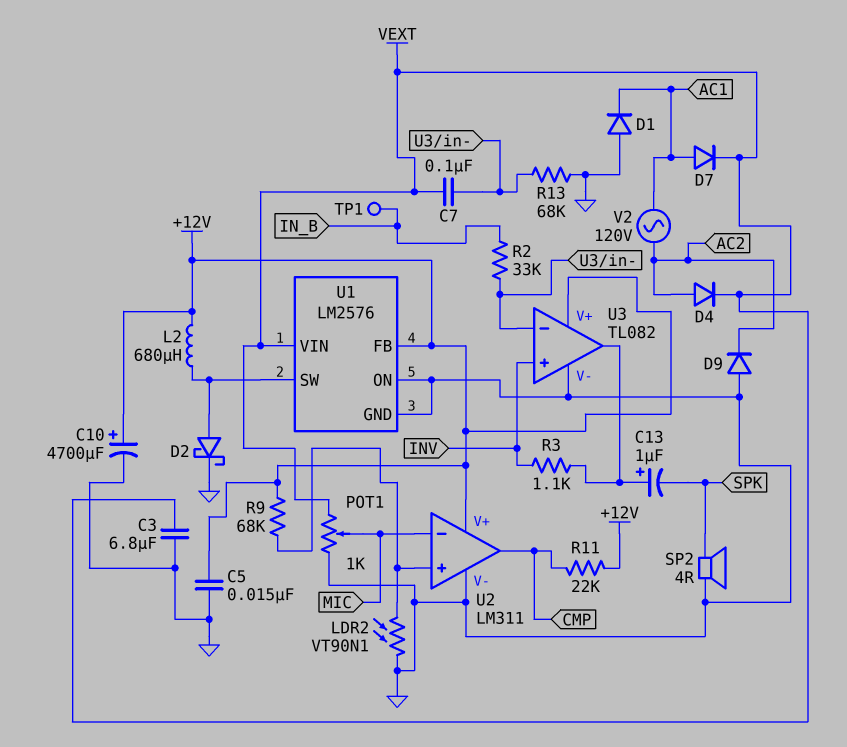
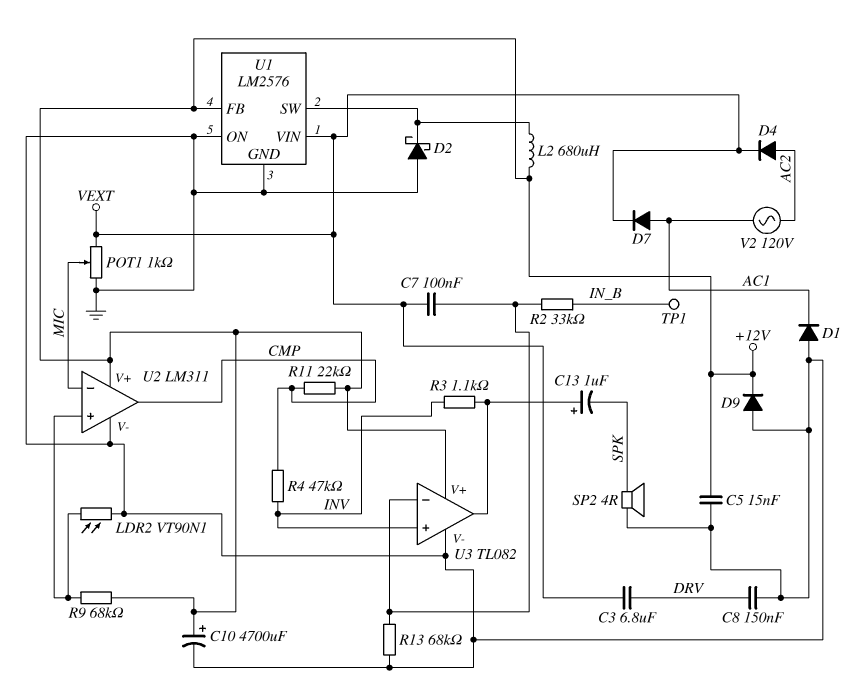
C3: 6.8uF (GND, VEXT) -> 6.8uF (DRV, VEXT)
C8: none -> 150nF (DRV, GND)
D2: schottky (A U1/SW, K GND) -> schottky (A GND, K U1/SW)
D9: diode (A GND, K AC2) -> diode (A GND, K +12V)
R4: none -> 47k (CMP, INV)

